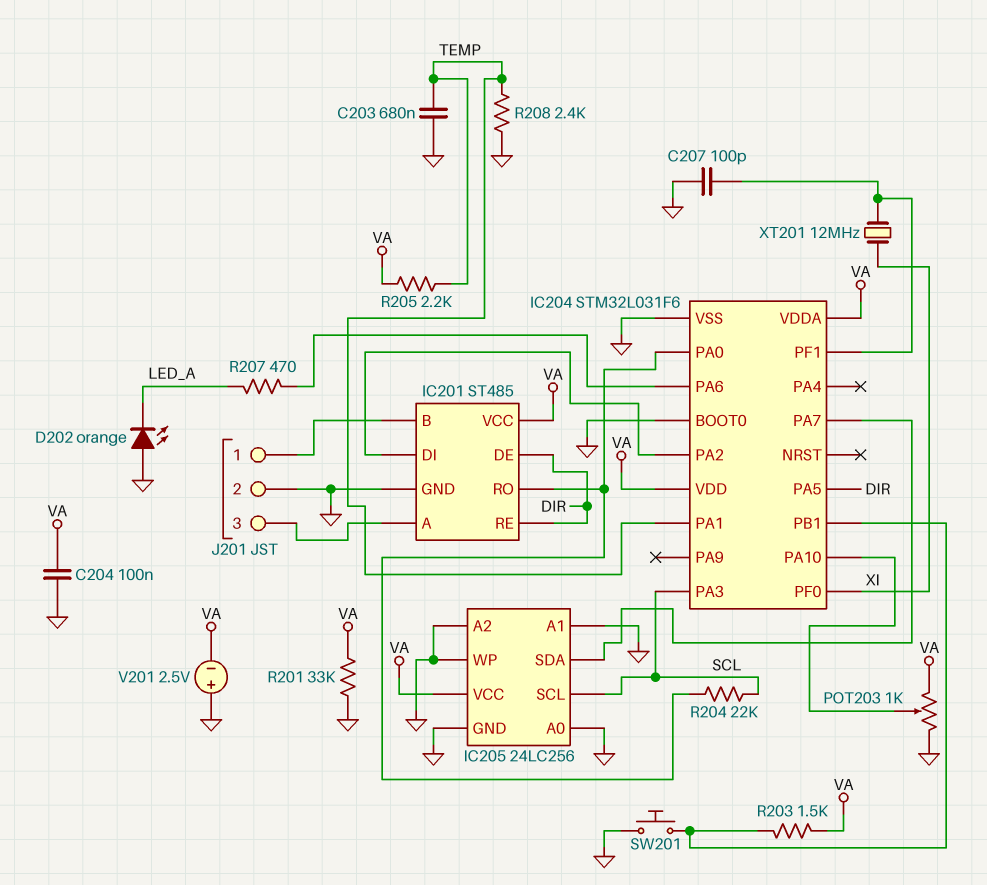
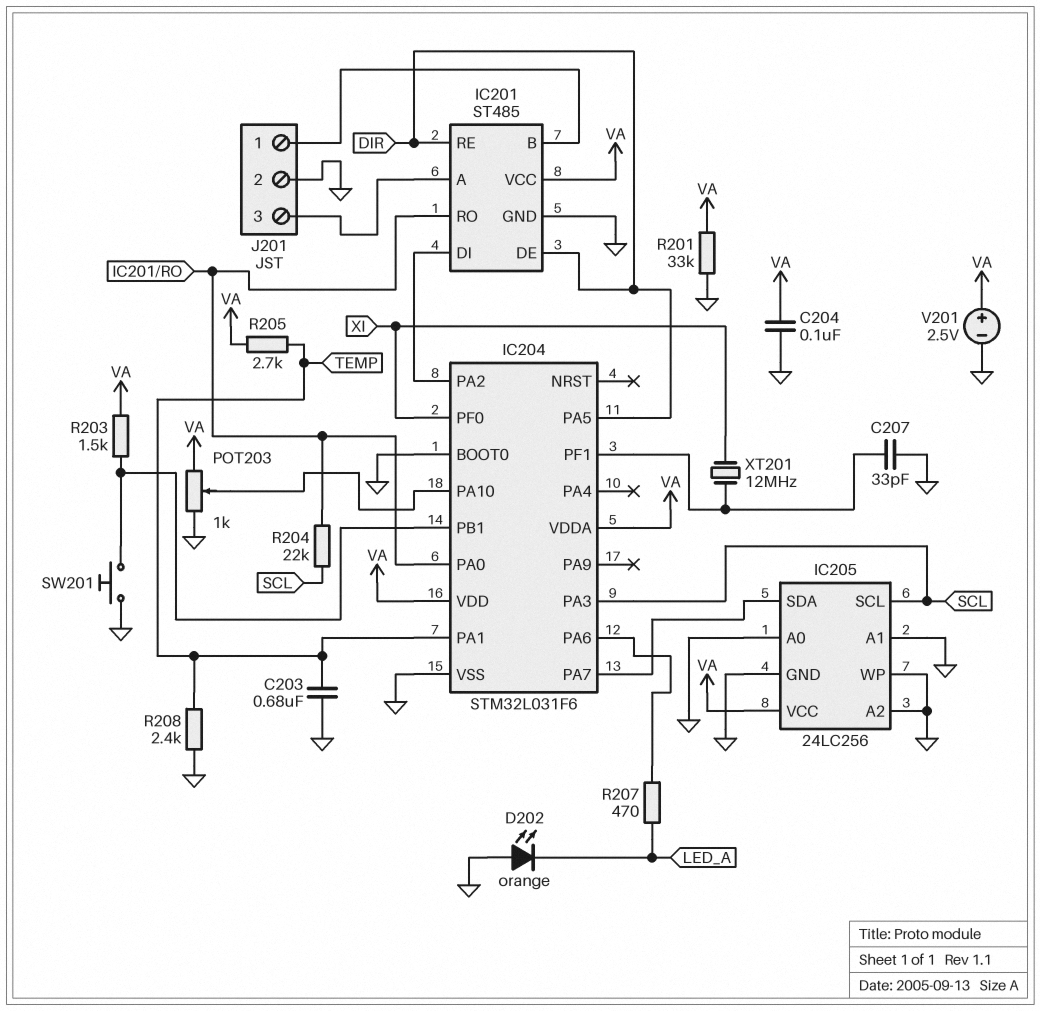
C207: 100pF (GND, IC204/PF1) -> 33pF (GND, IC204/PF1)
R205: 2.2k (TEMP, VA) -> 2.7k (TEMP, VA)
V201: 2.5V (plus GND, minus VA) -> 2.5V (plus VA, minus GND)

